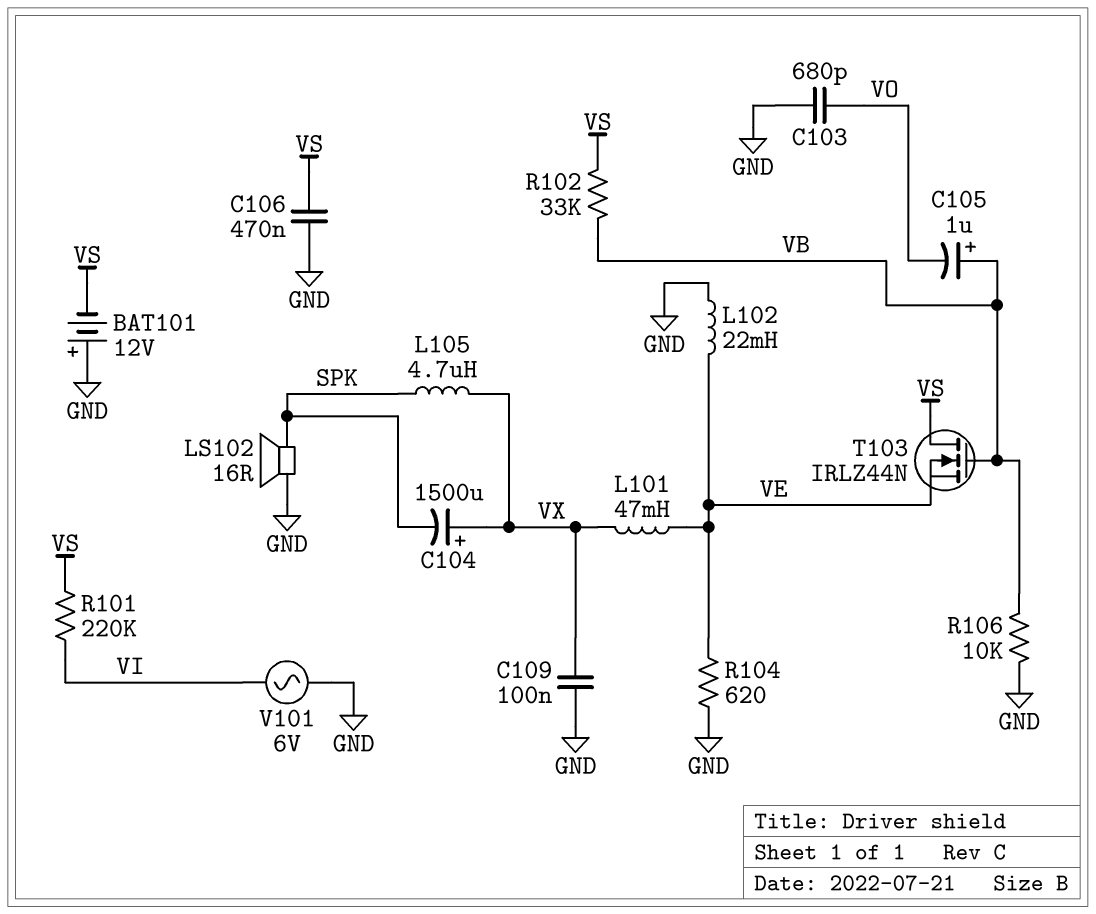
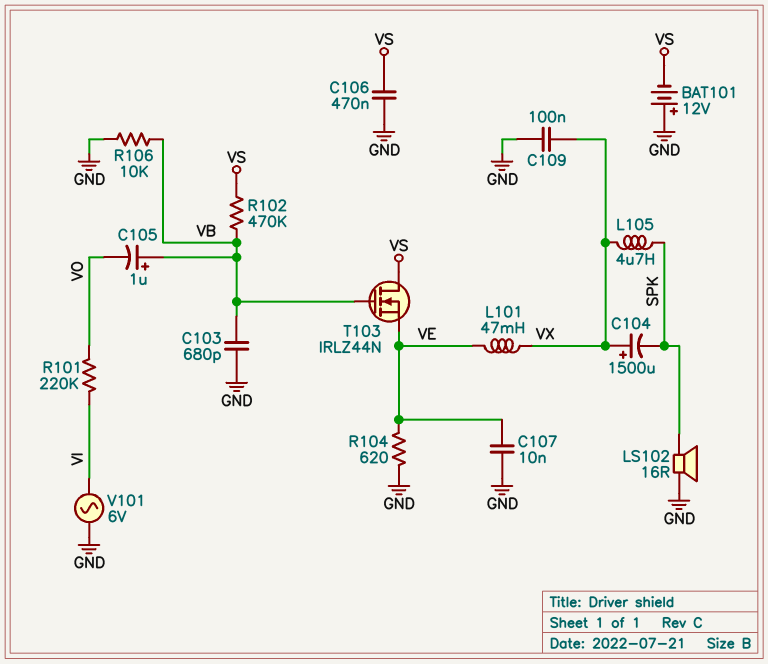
C103: 680pF (GND, VO) -> 680pF (GND, VB)
C107: none -> 10nF (GND, VE)
L102: 22mH (GND, VE) -> none
R101: 220k (VI, VS) -> 220k (VI, VO)
R102: 33k (VB, VS) -> 470k (VB, VS)

